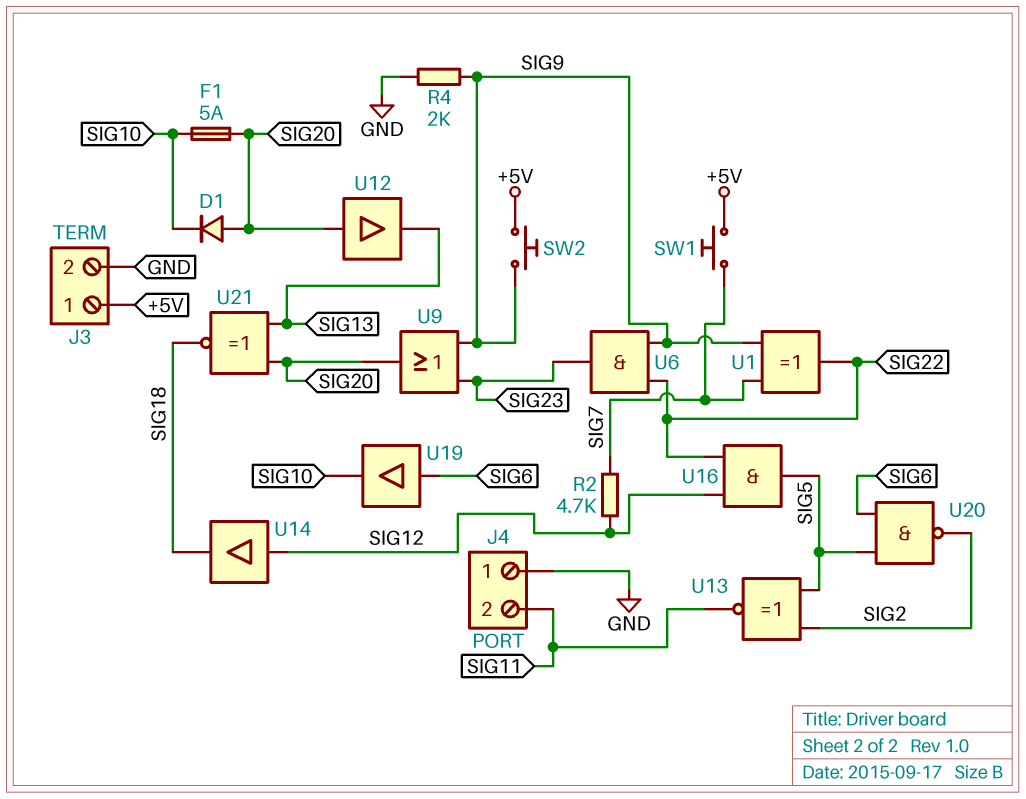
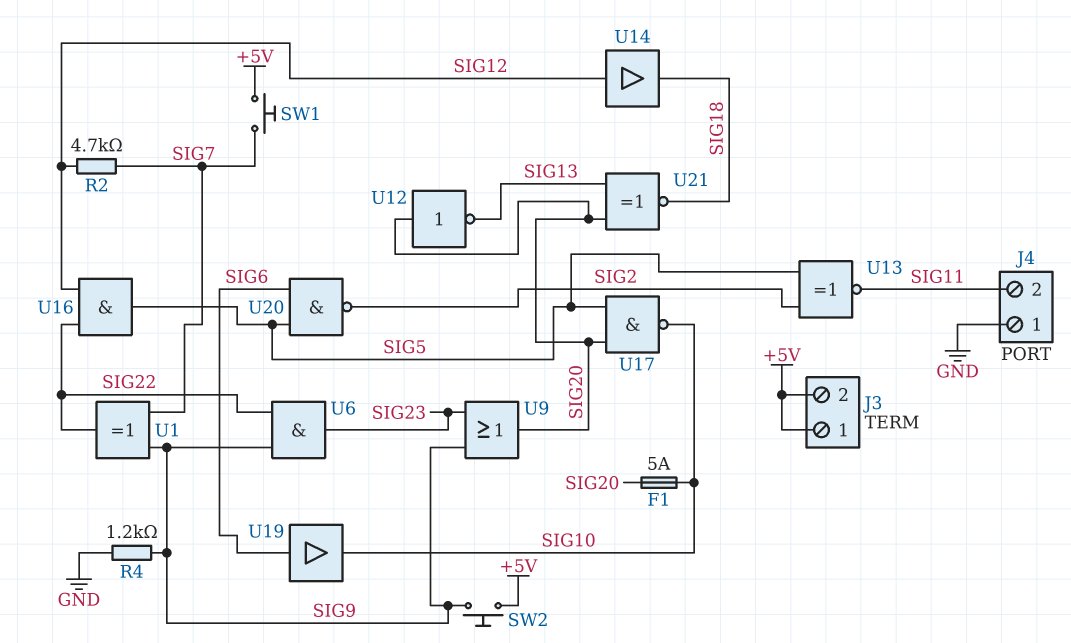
D1: diode (A SIG20, K SIG10) -> none
J3 pin 2: GND -> +5V
R4: 2k (GND, SIG9) -> 1.2k (GND, SIG9)
U12: buffer (in SIG20, out SIG13) -> NOT (in SIG20, out SIG13)
U17: none -> NAND (in SIG5, in SIG20, out SIG10)

